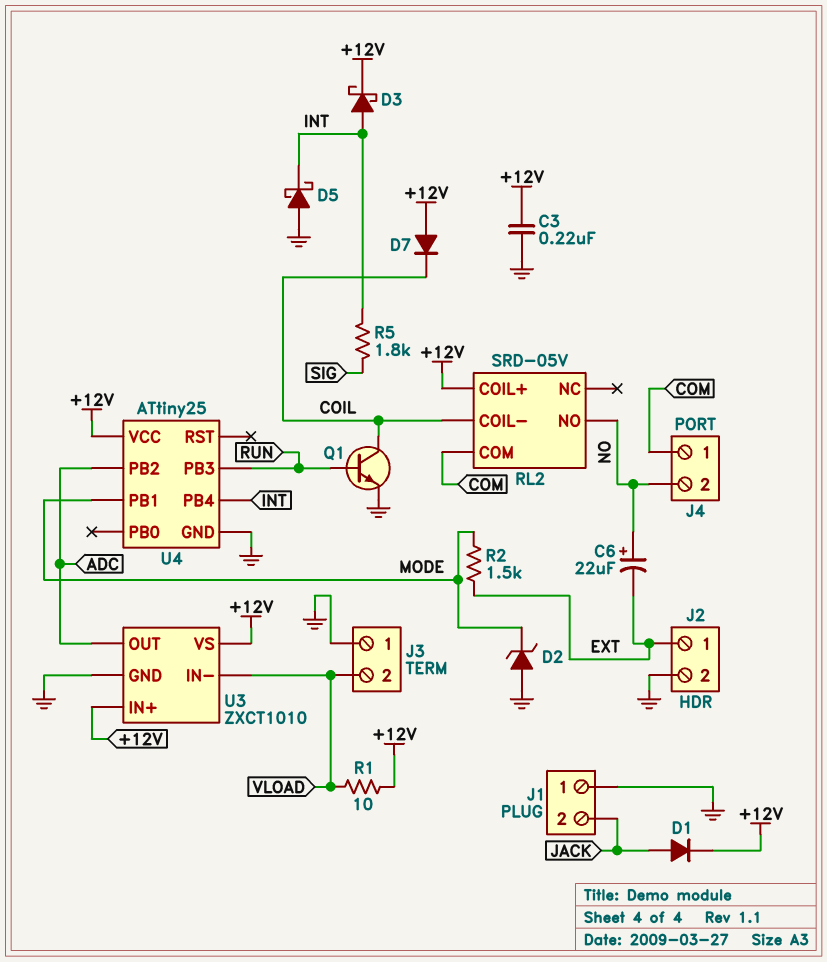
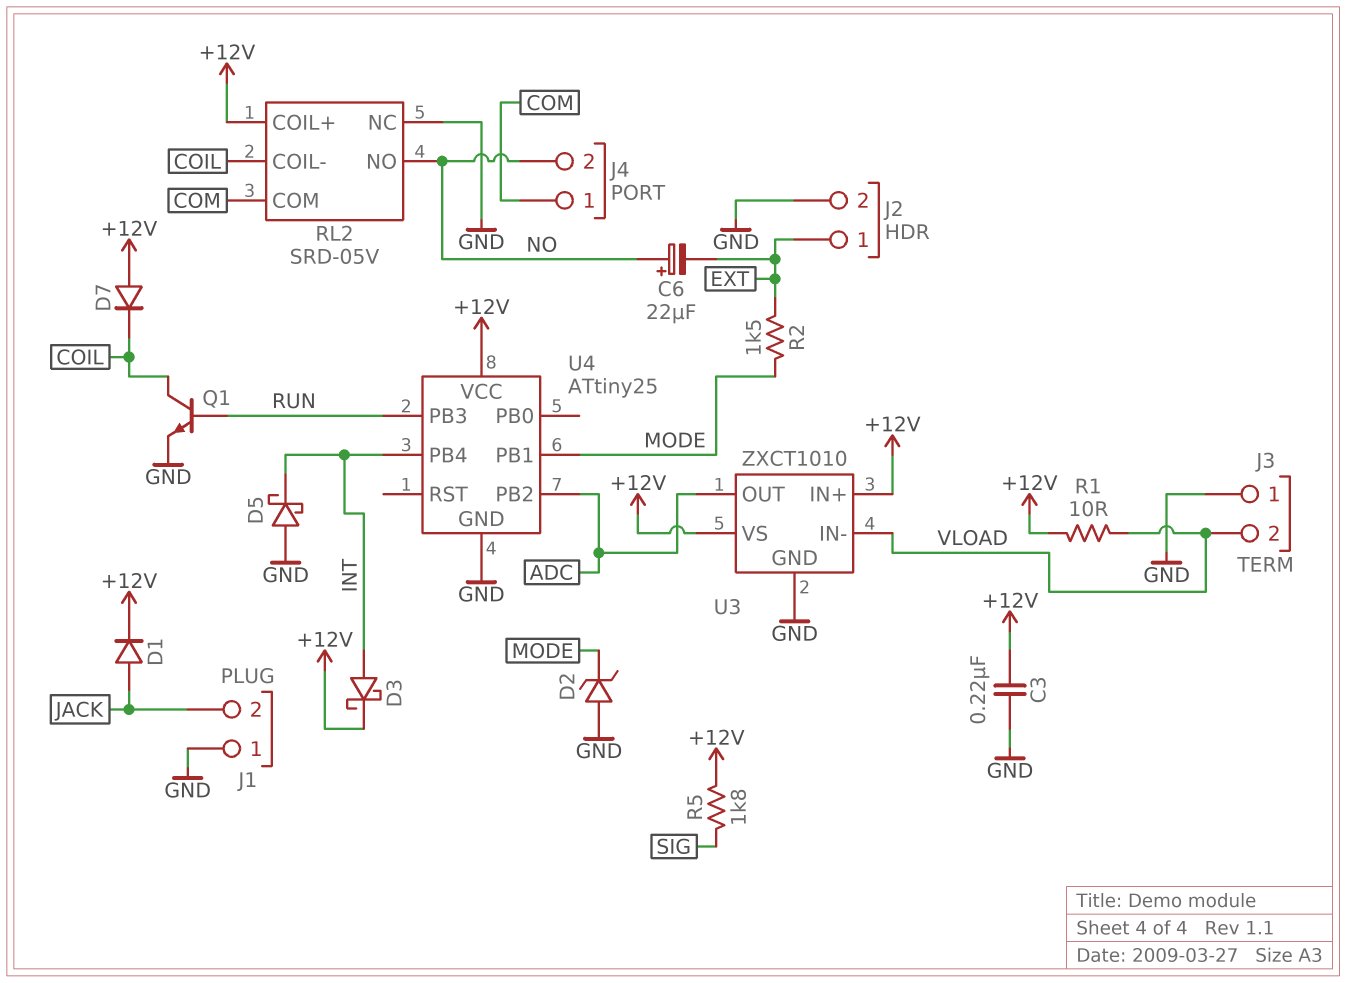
R5: 1.8k (INT, SIG) -> 1.8k (+12V, SIG)
RL2 pin NC: none -> GND

